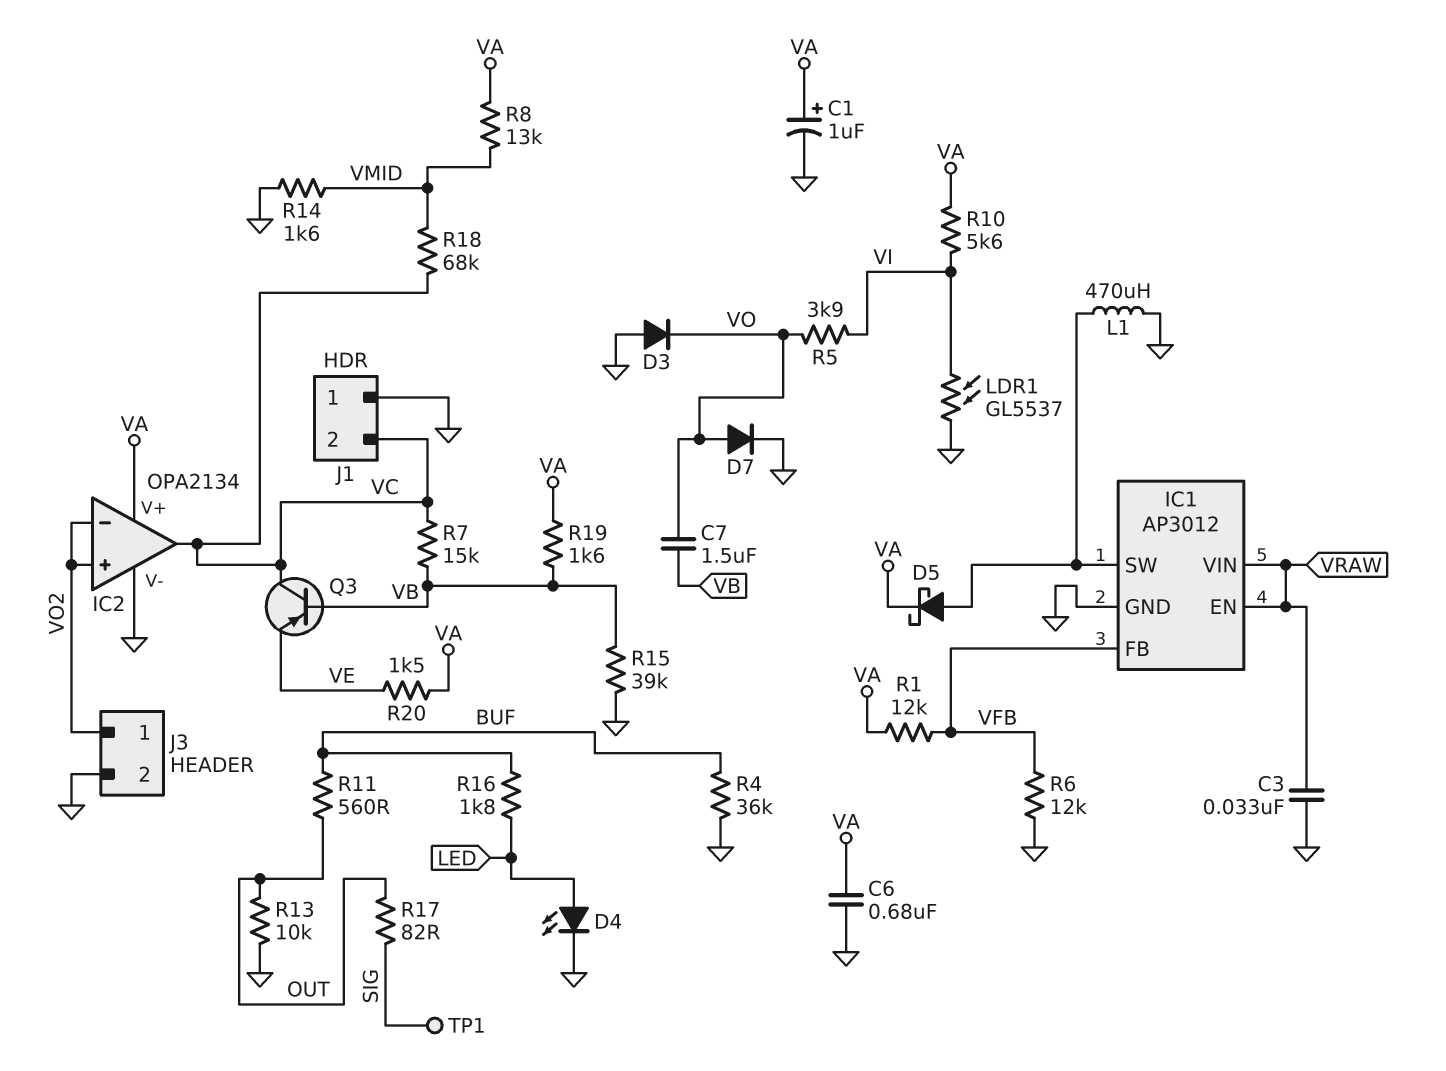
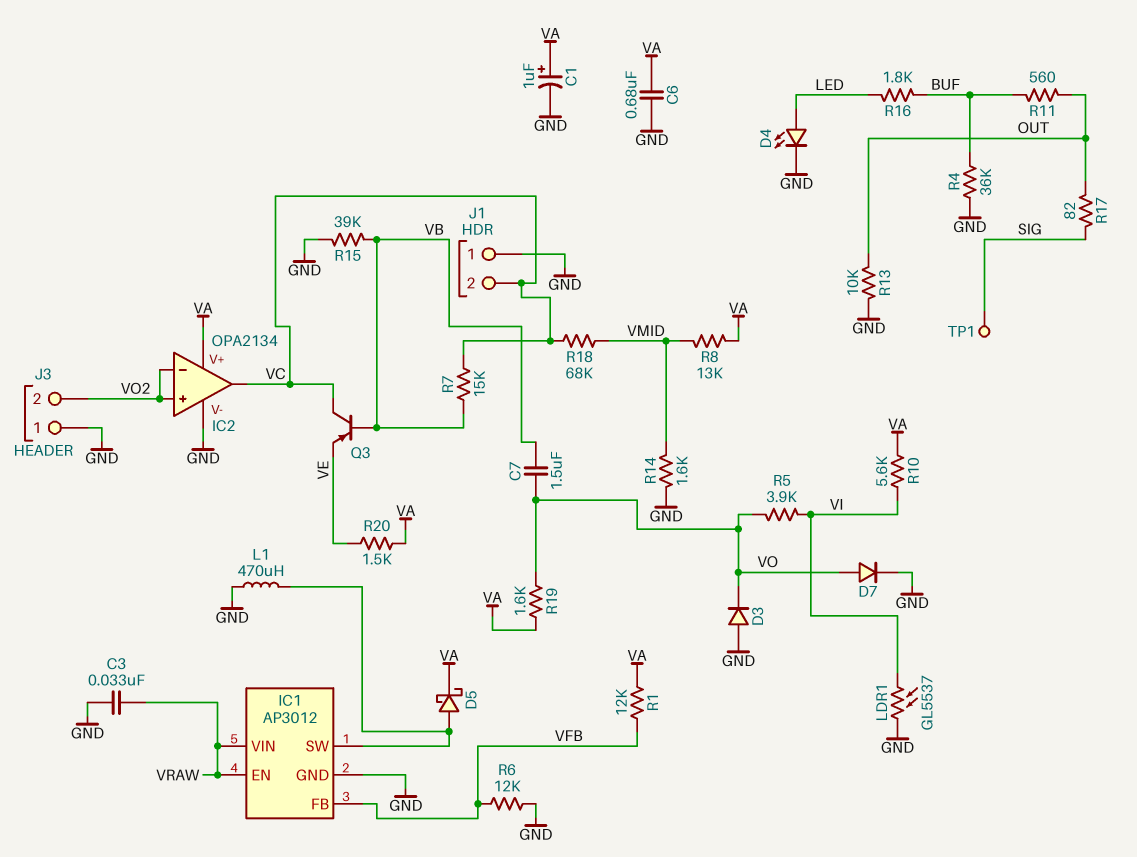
J3 pin 1: VO2 -> GND
J3 pin 2: GND -> VO2
R19: 1.6k (VA, VB) -> 1.6k (VA, VO)

